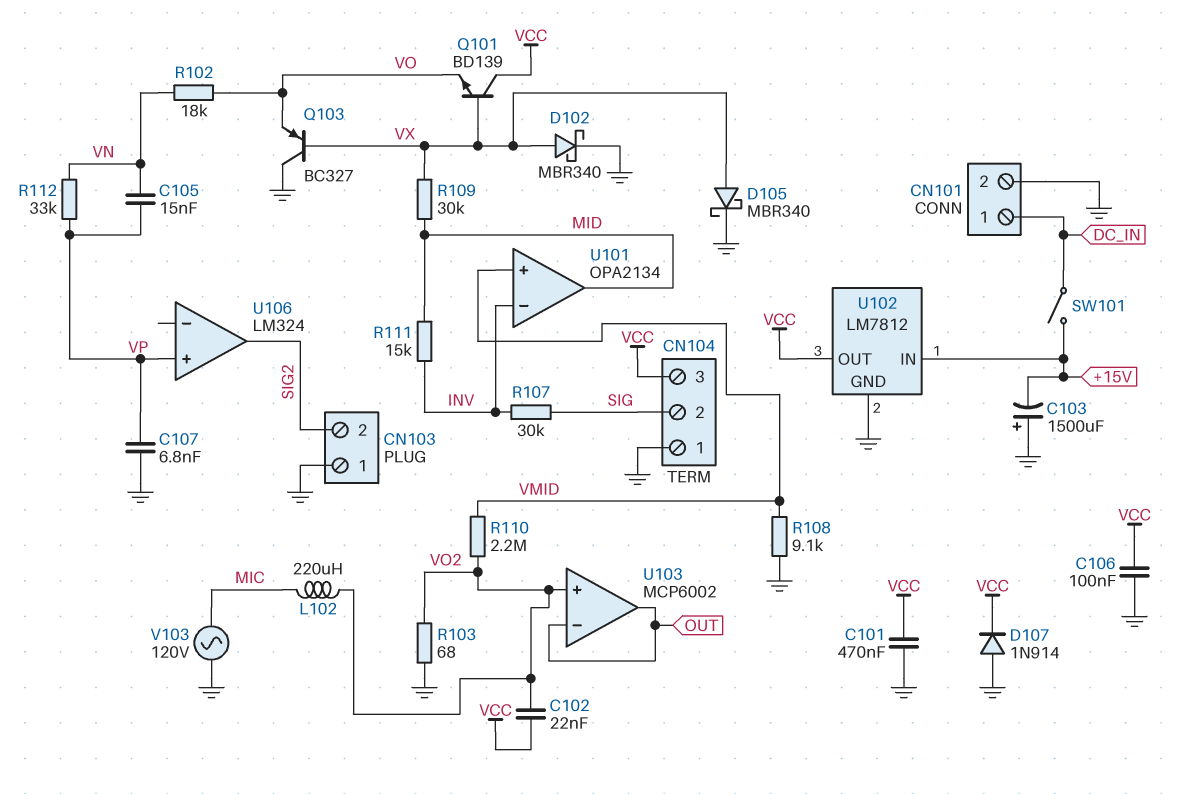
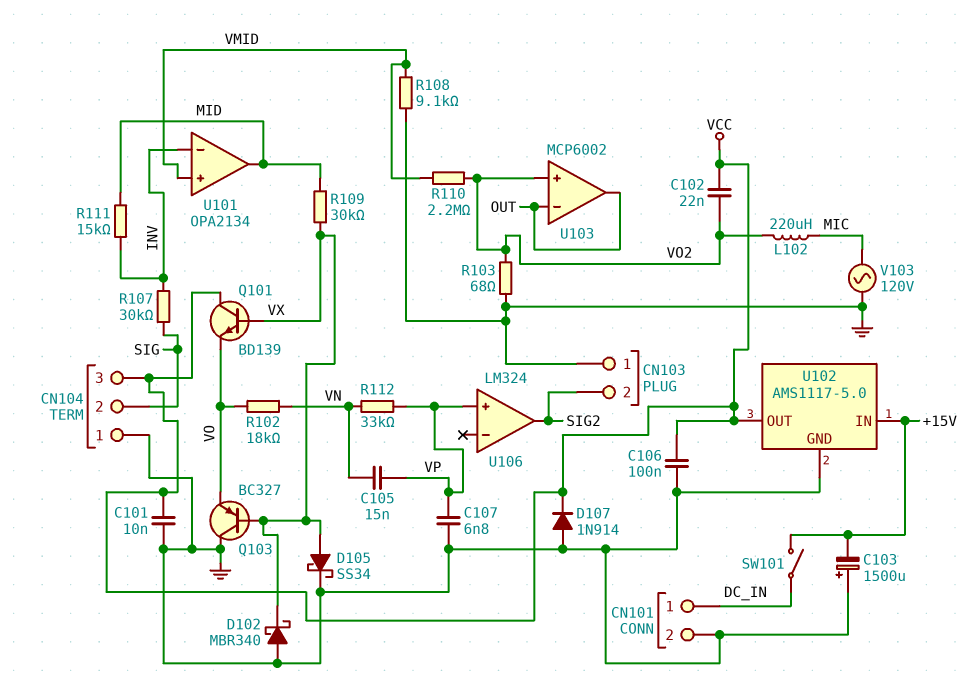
C101: 470nF (GND, VCC) -> 10nF (GND, VCC)
D102: schottky MBR340 (A VX, K GND) -> schottky MBR340 (A GND, K VX)
D105: schottky MBR340 (A VX, K GND) -> schottky SS34 (A VX, K GND)
U102: LM7812 -> AMS1117-5.0

